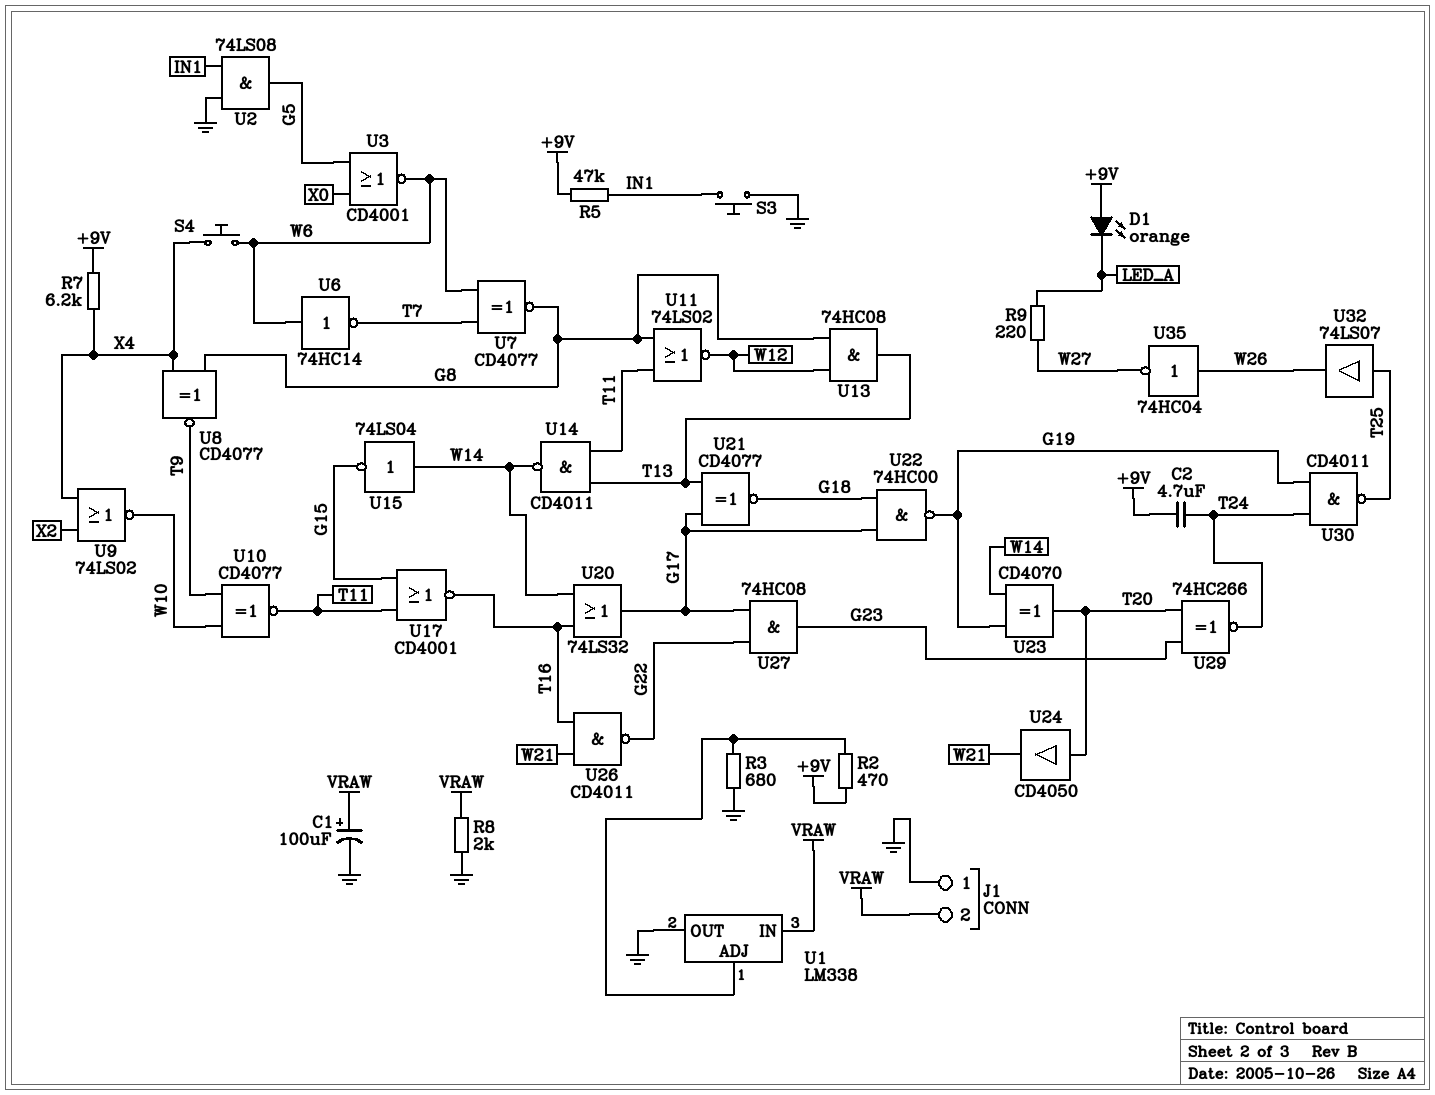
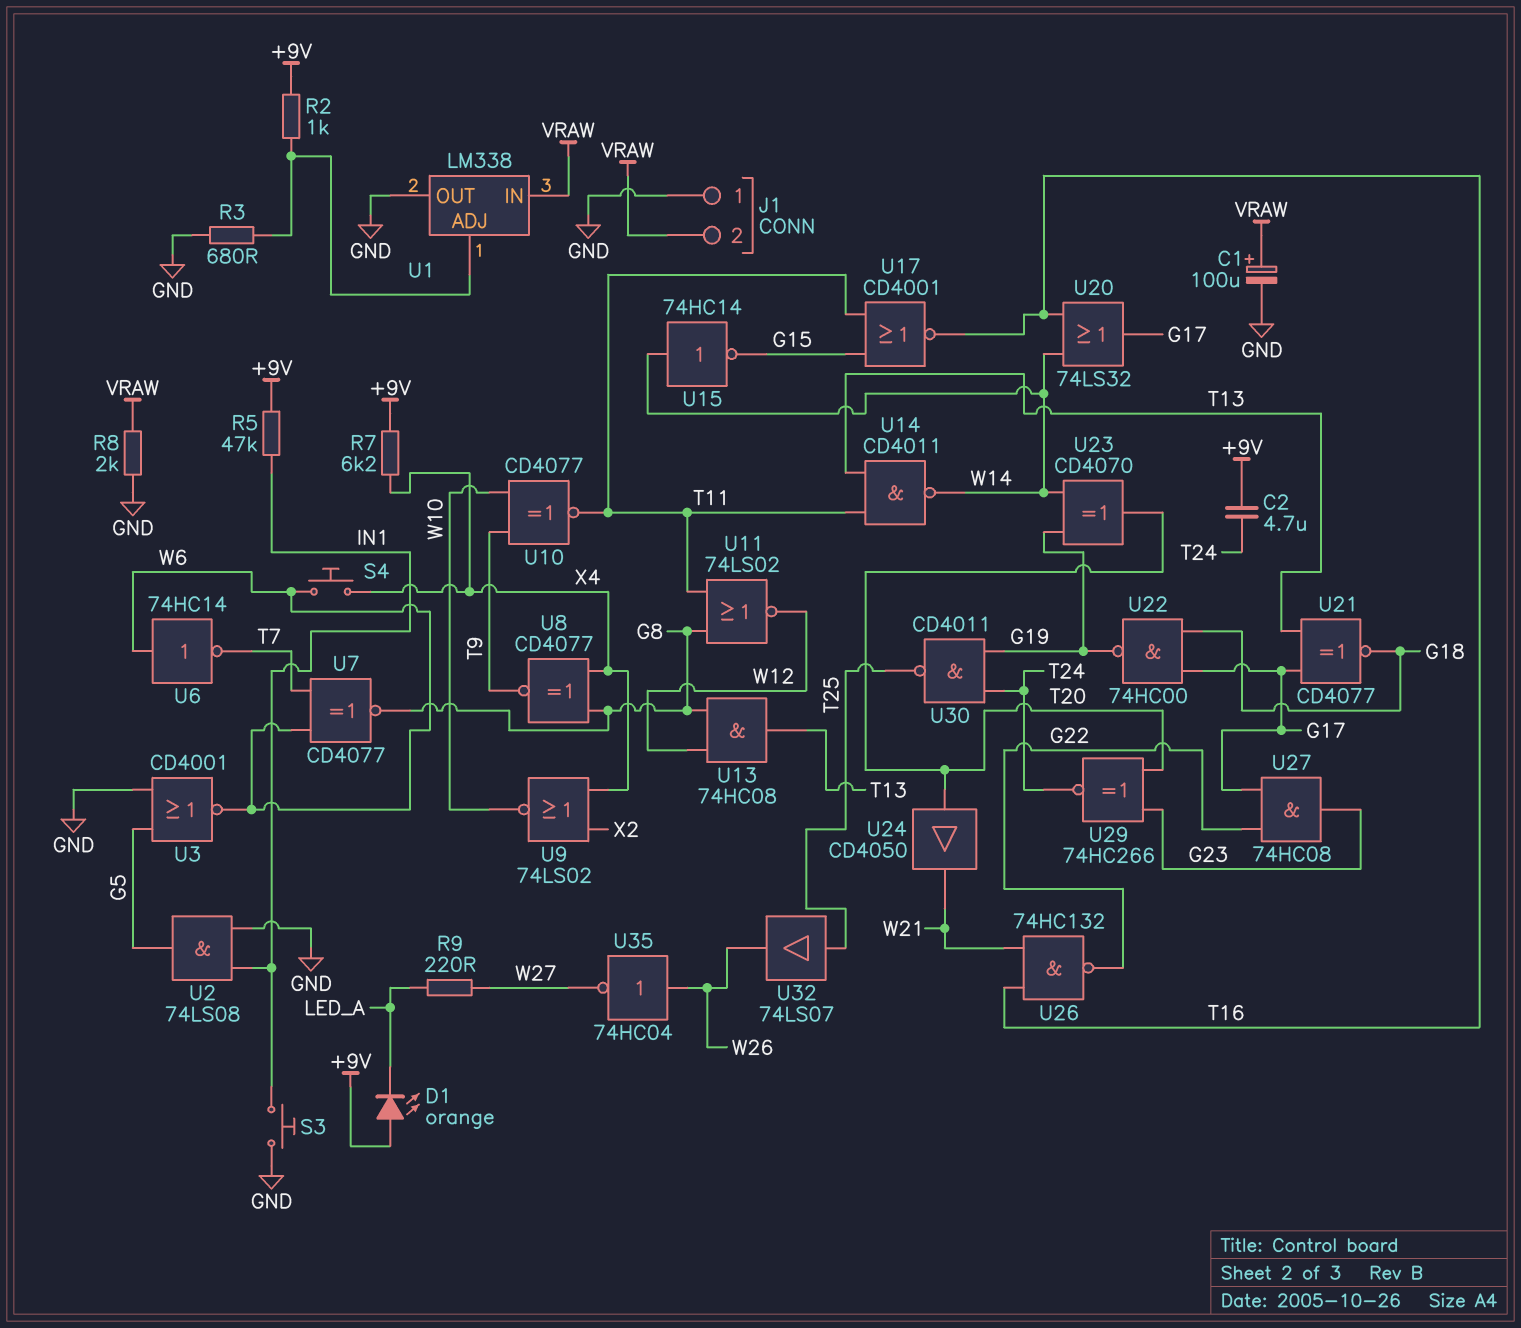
R2: 470 (+9V, U1/ADJ) -> 1k (+9V, U1/ADJ)
U3: NOR CD4001 (in G5, in X0, out W6) -> NOR CD4001 (in G5, in GND, out W6)
U15: NOT 74LS04 (in W14, out G15) -> NOT 74HC14 (in W14, out G15)
U26: NAND CD4011 (in T16, in W21, out G22) -> NAND 74HC132 (in T16, in W21, out G22)

